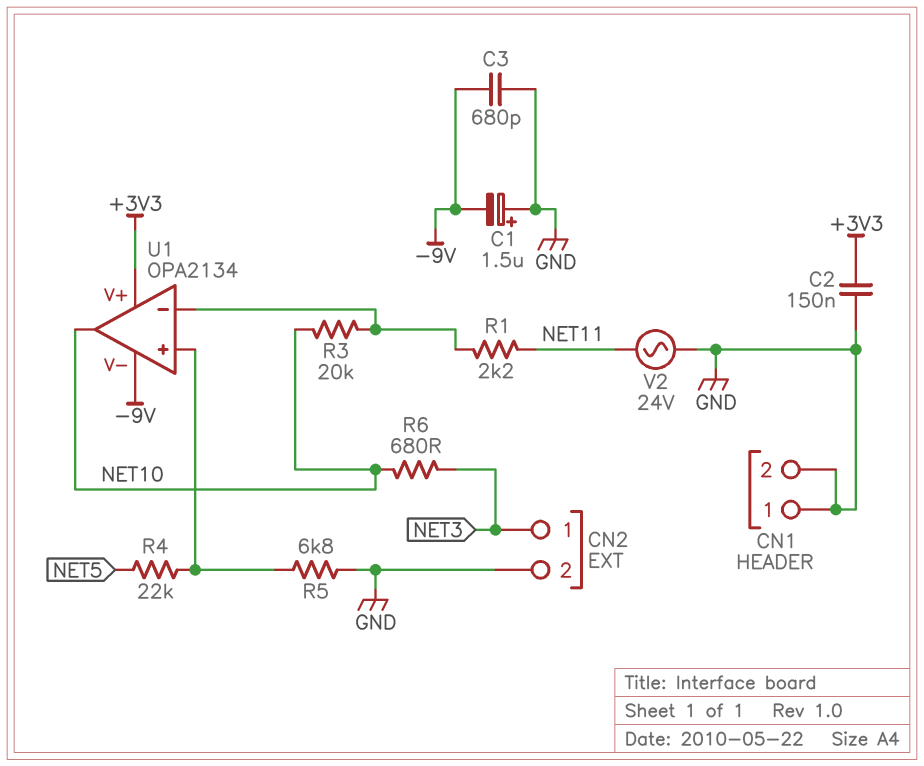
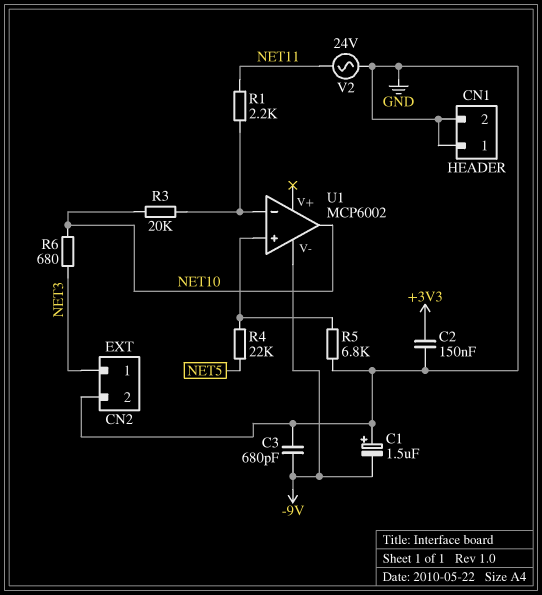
U1: OPA2134 -> MCP6002
U1 pin V+: +3V3 -> none

